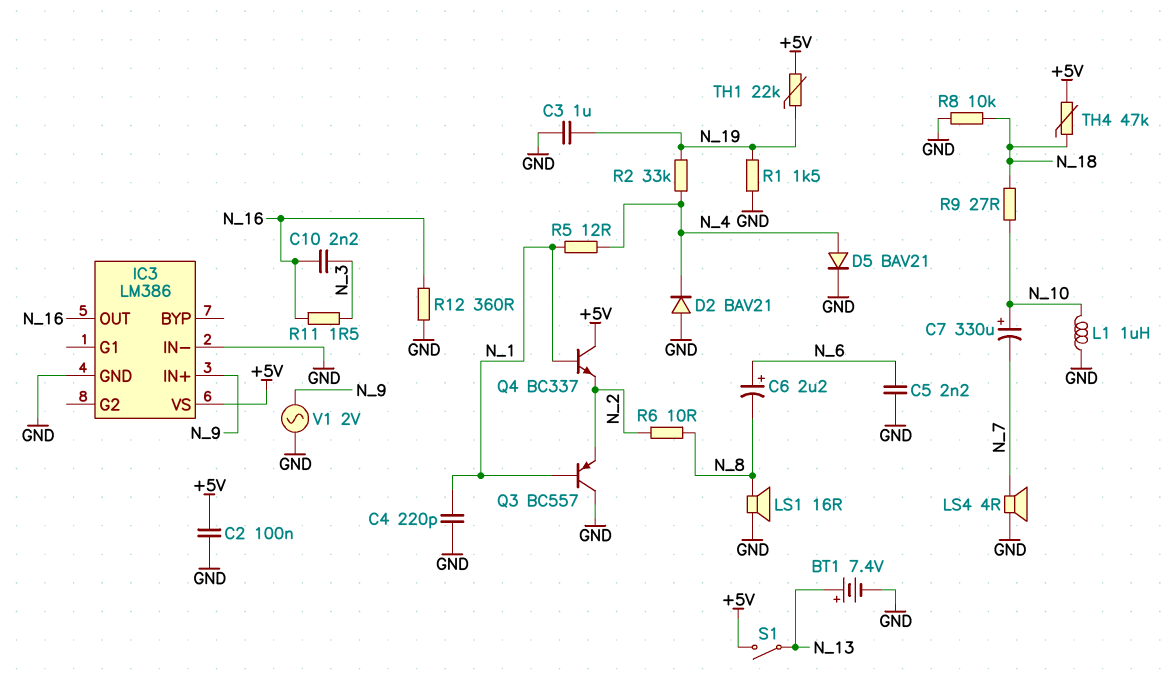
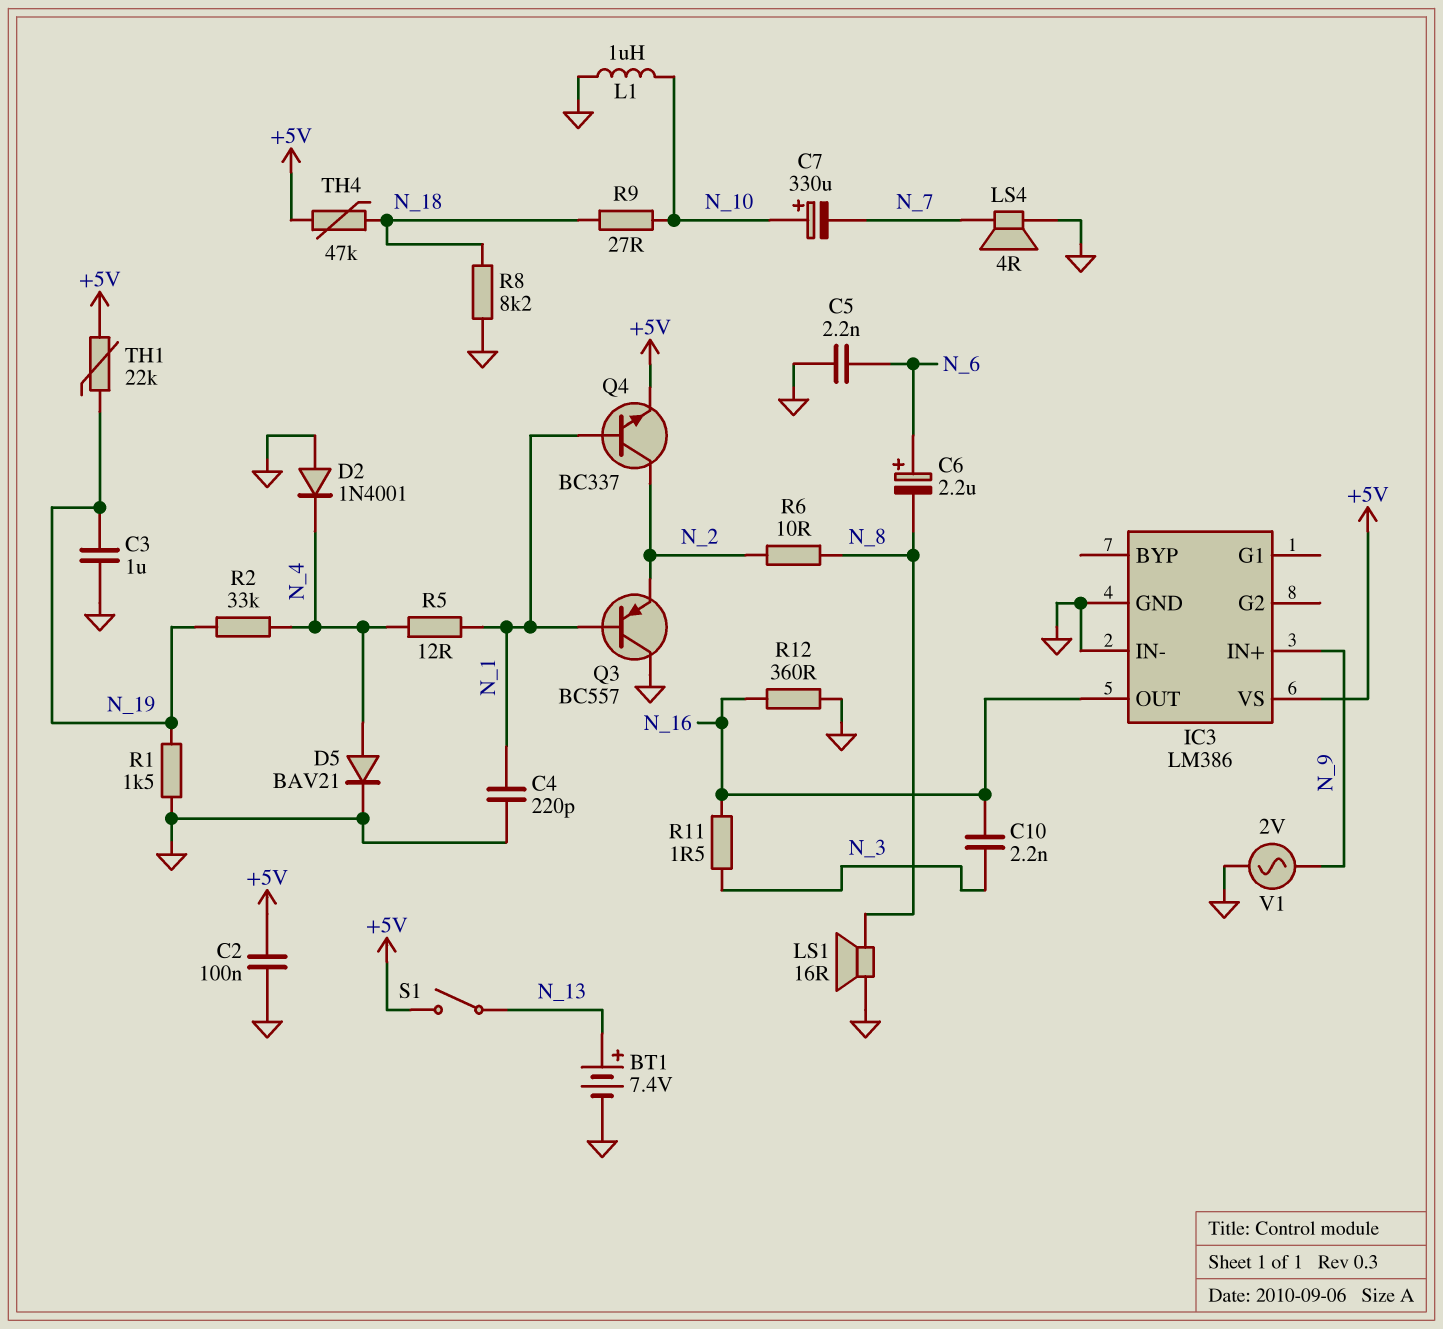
D2: diode BAV21 (A GND, K N_4) -> diode 1N4001 (A GND, K N_4)
Q4: NPN BC337 (B N_1, C +5V, E N_2) -> NPN BC337 (B N_1, C N_2, E +5V)
R8: 10k (GND, N_18) -> 8.2k (GND, N_18)

